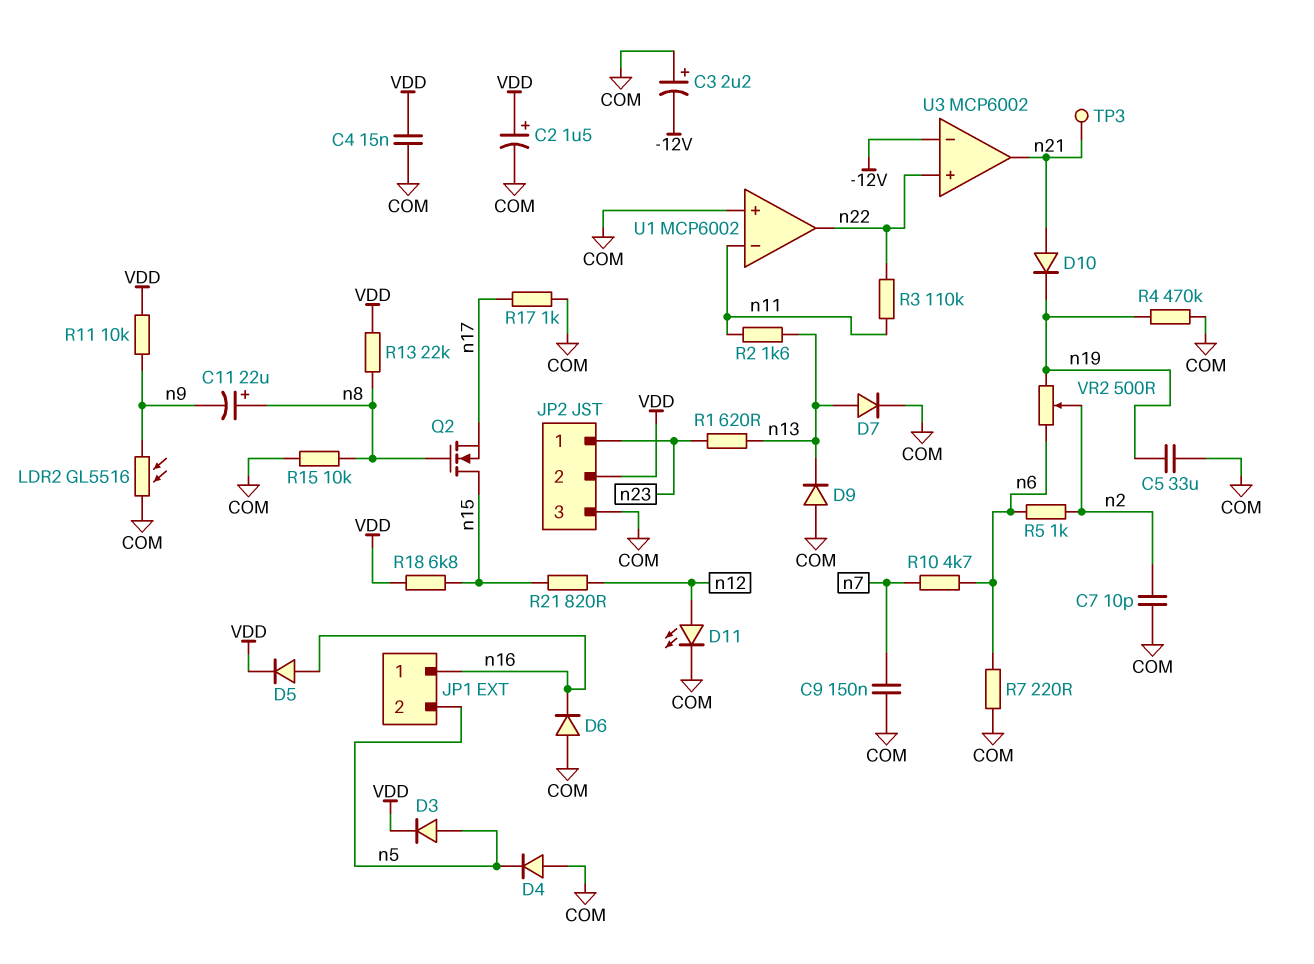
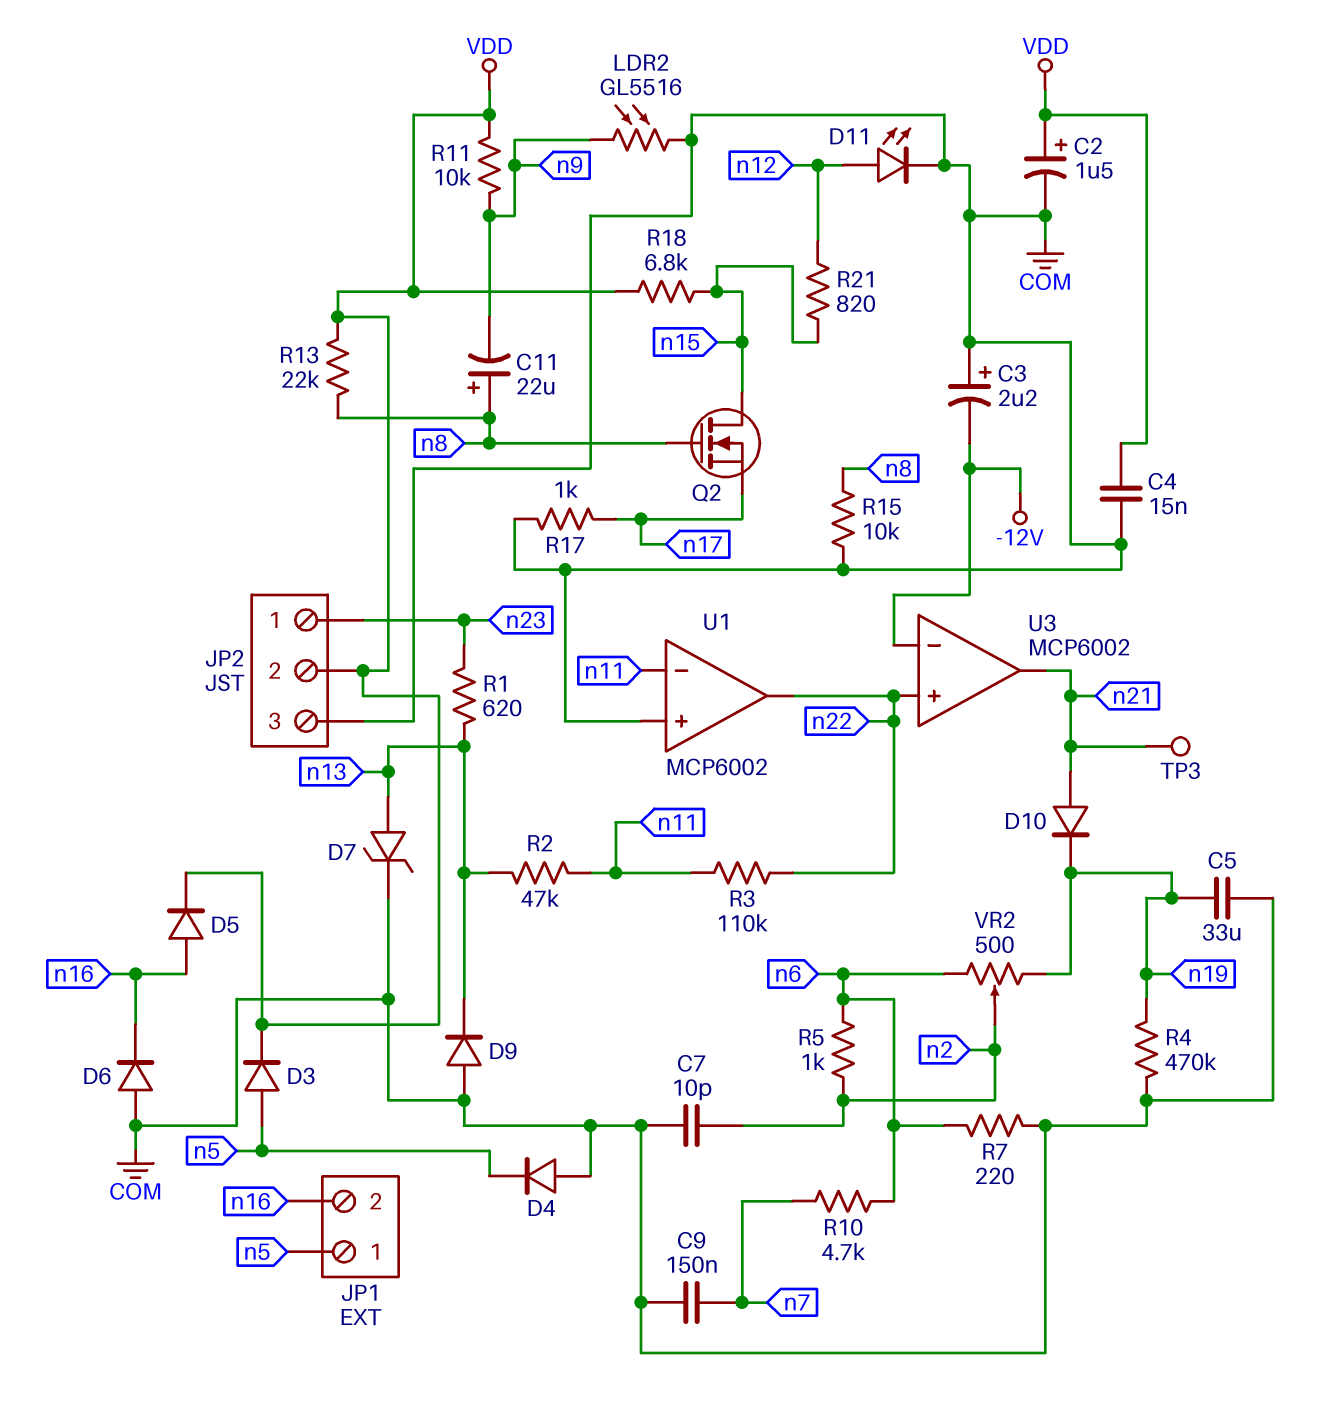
D7: diode (A n13, K COM) -> zener (A n13, K COM)
JP1 pin 1: n16 -> n5
JP1 pin 2: n5 -> n16
R2: 1.6k (n11, n13) -> 47k (n11, n13)

